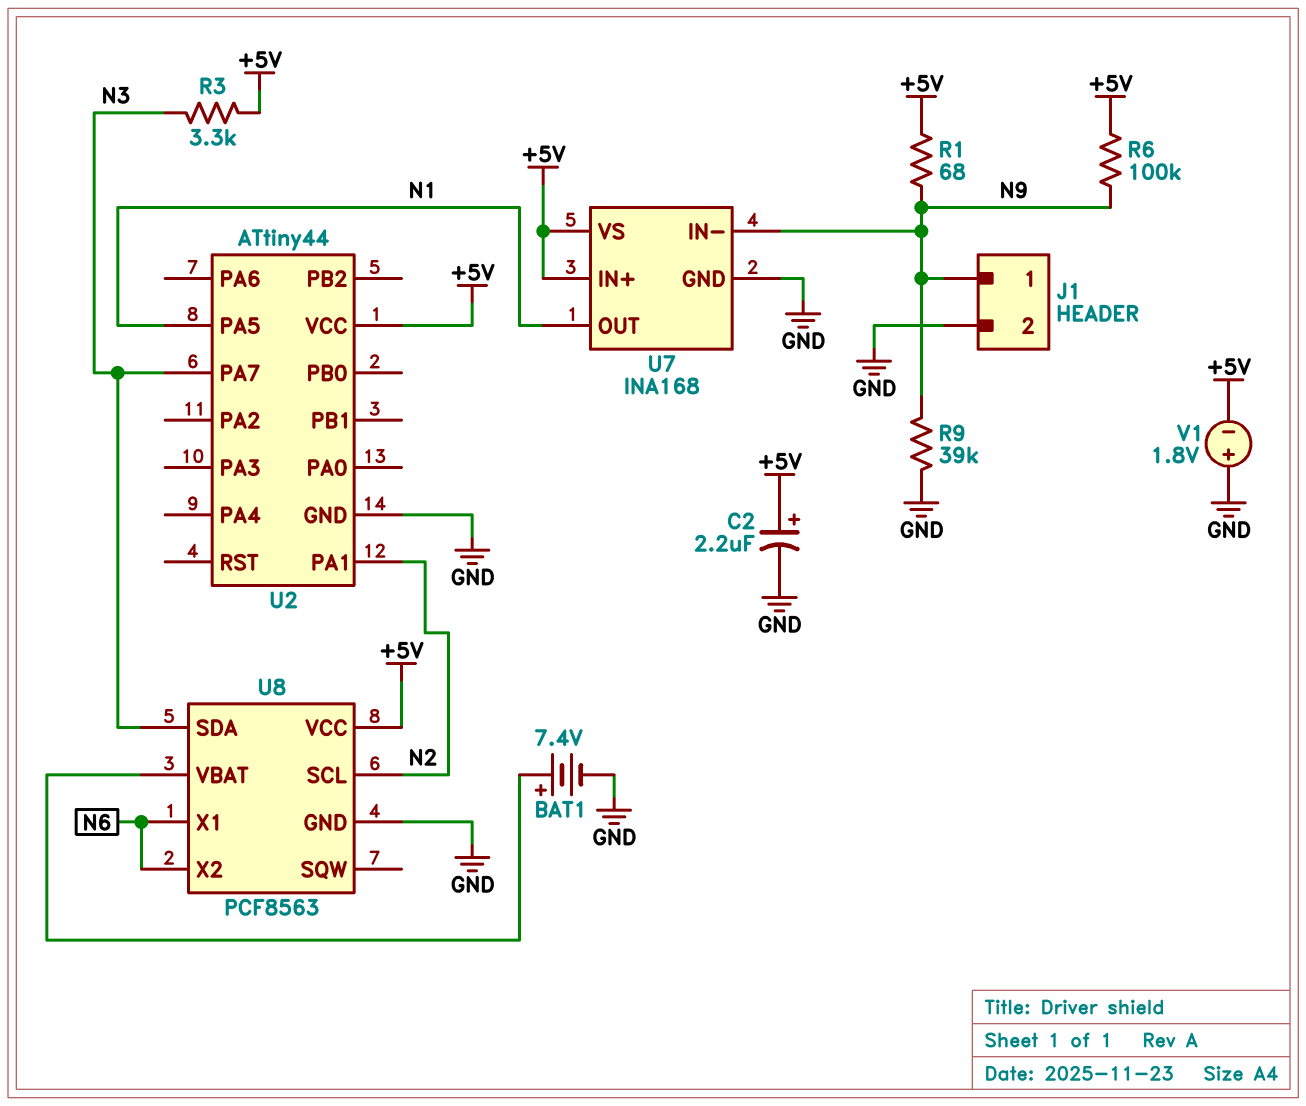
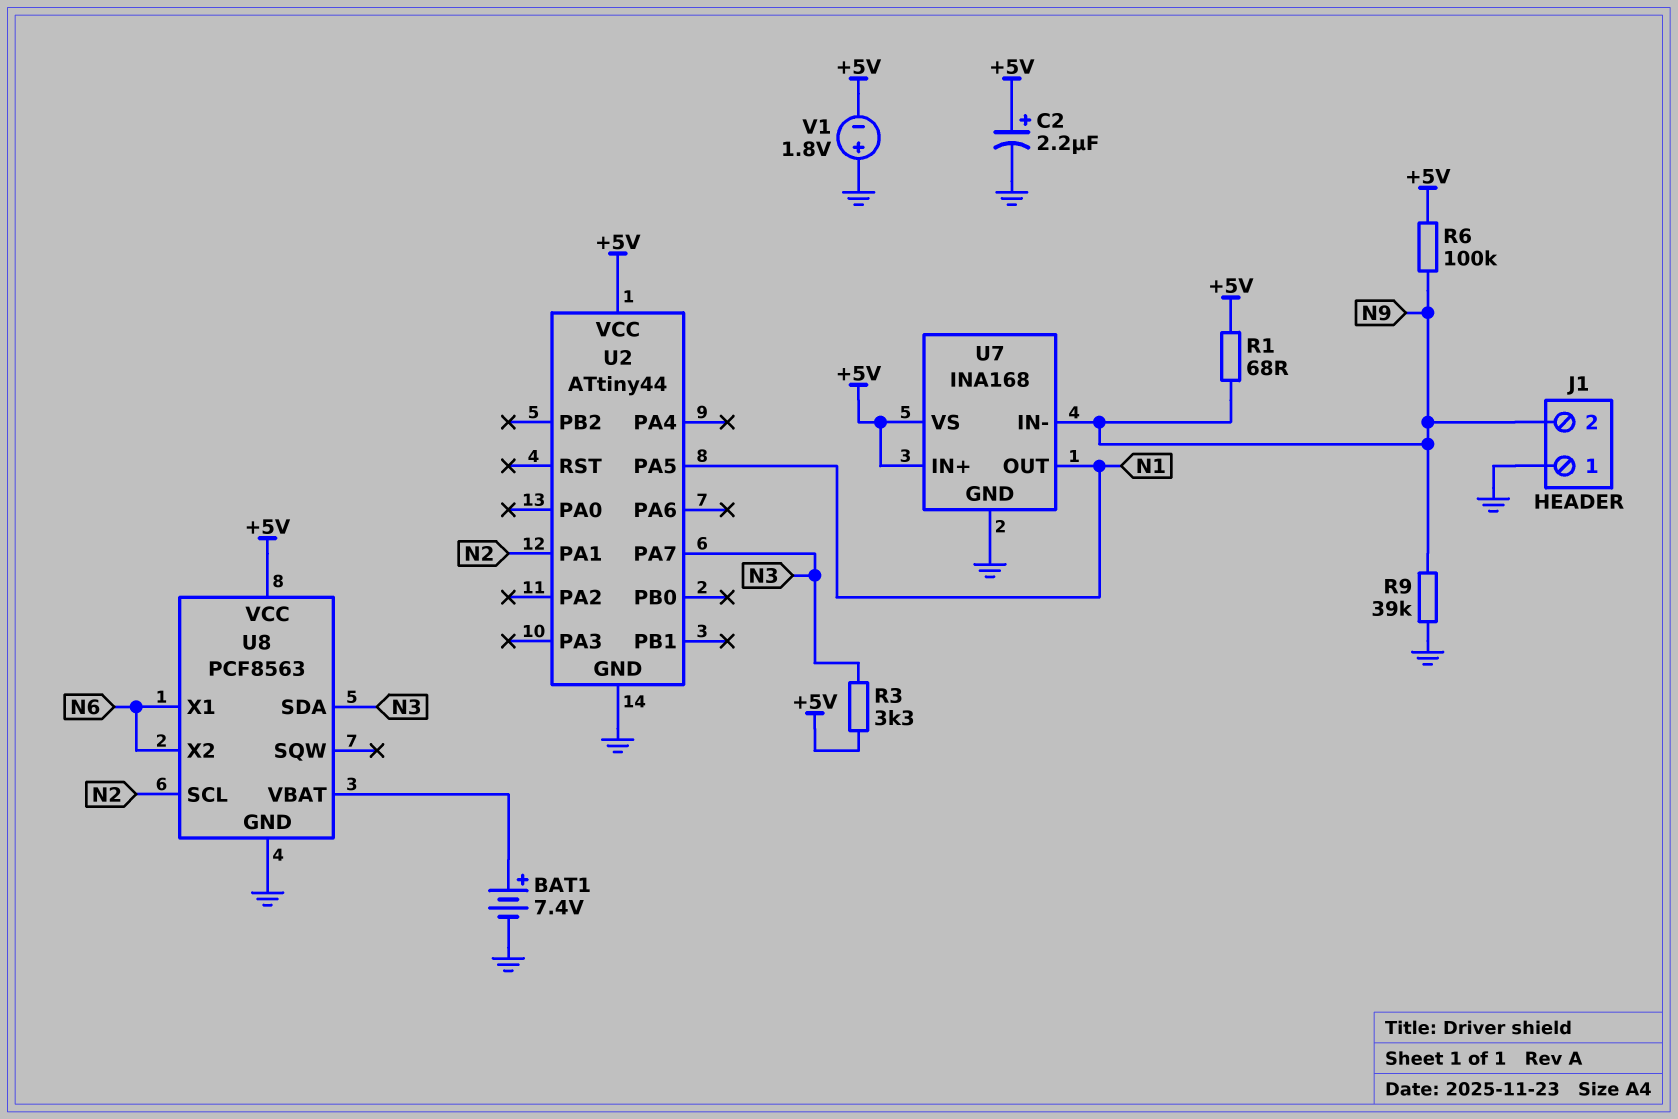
J1 pin 1: N9 -> GND
J1 pin 2: GND -> N9

